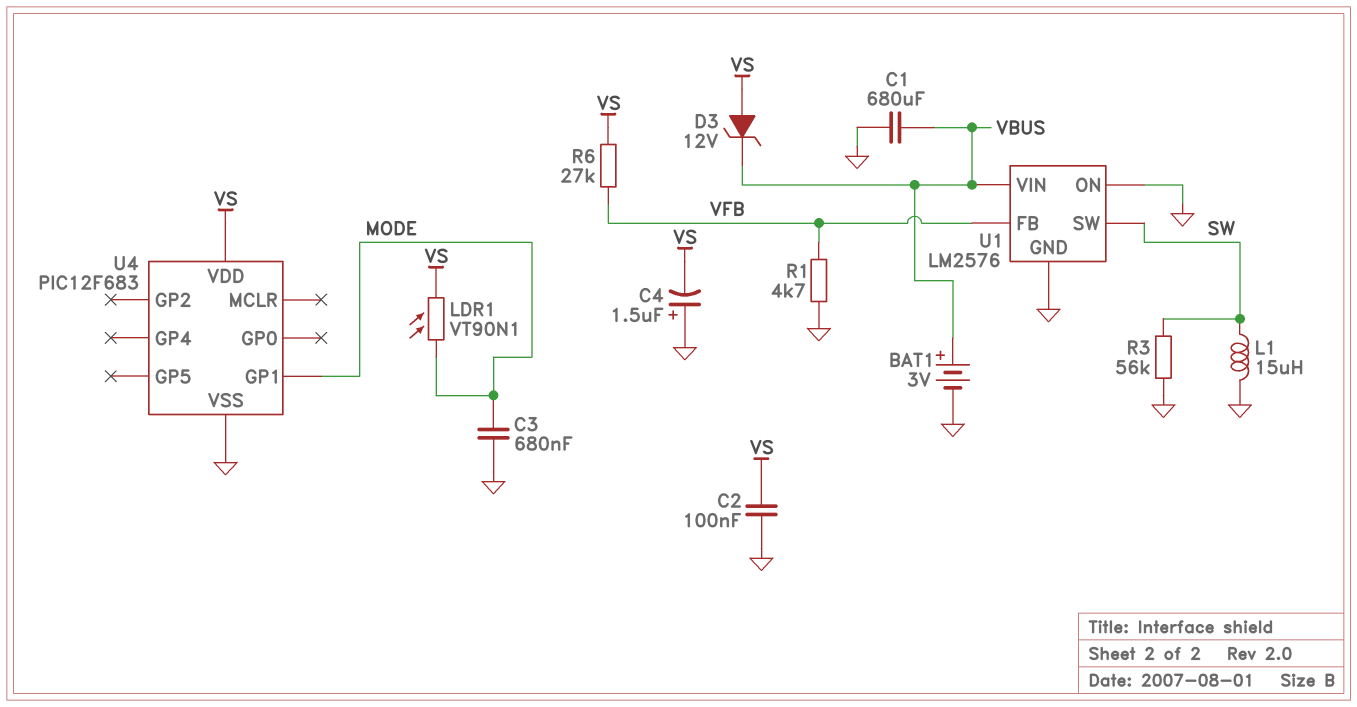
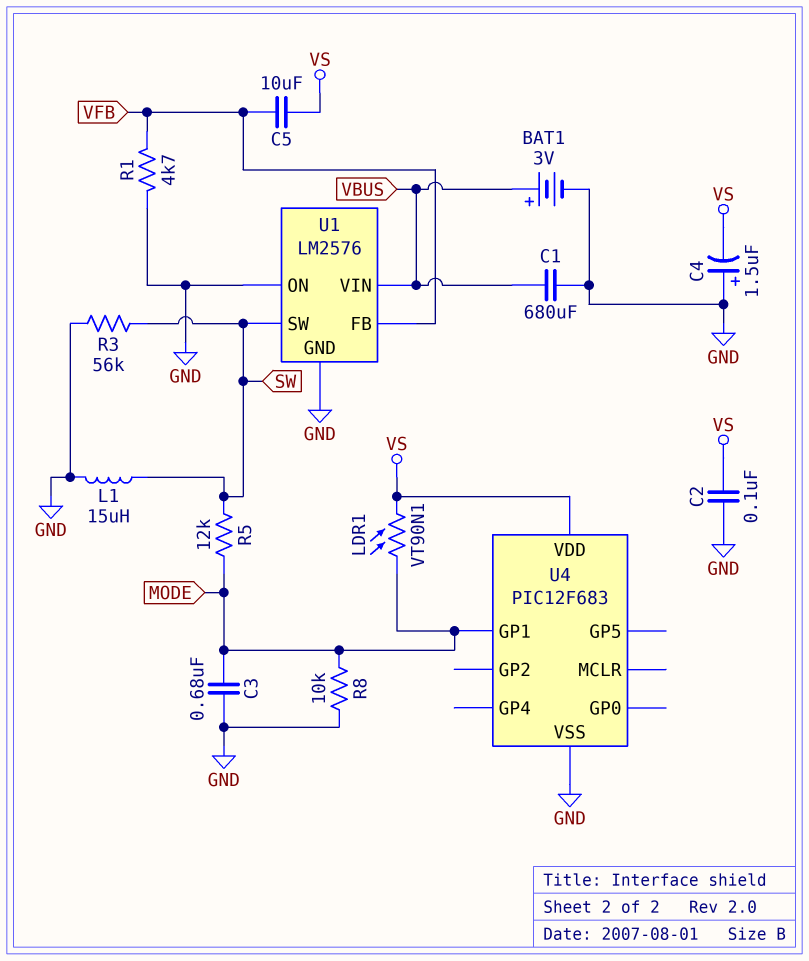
C5: none -> 10uF (VFB, VS)
D3: zener 12V (A VS, K VBUS) -> none
R5: none -> 12k (MODE, SW)
R6: 27k (VFB, VS) -> none
R8: none -> 10k (GND, MODE)

